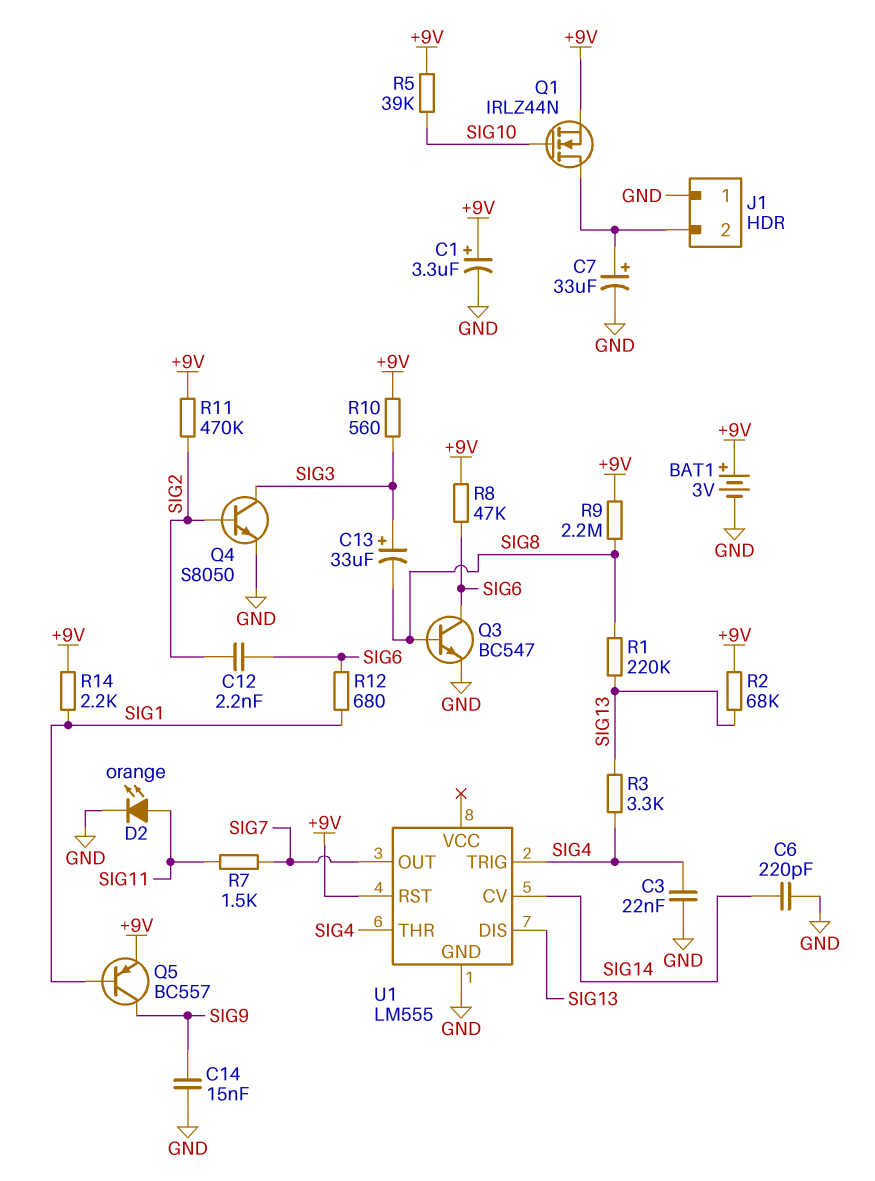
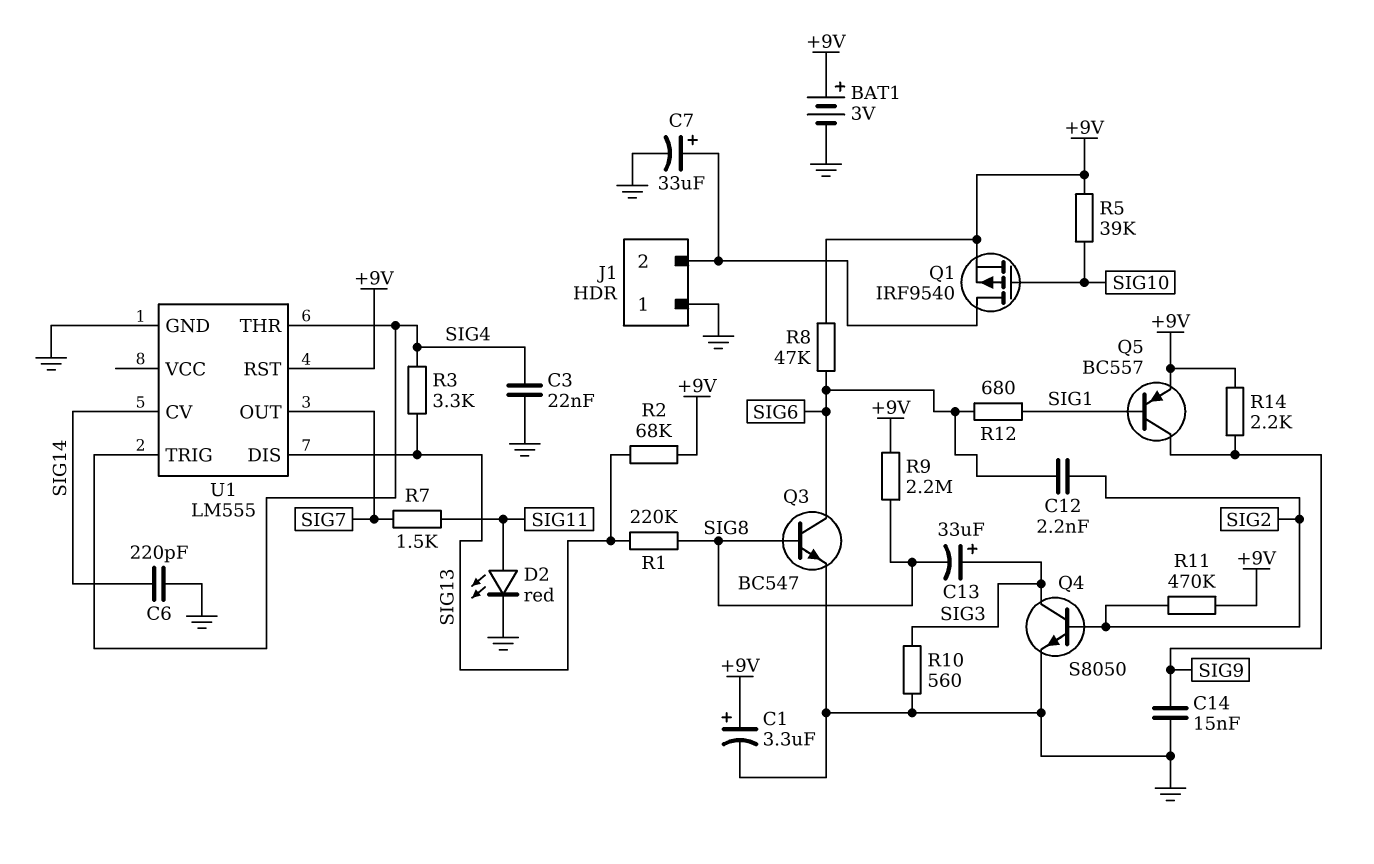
D2: LED orange (A SIG11, K GND) -> LED red (A SIG11, K GND)
Q1: NMOS IRLZ44N (G SIG10, D J1/2, S +9V) -> PMOS IRF9540 (G SIG10, D J1/2, S +9V)
R10: 560 (+9V, SIG3) -> 560 (GND, SIG3)
R14: 2.2k (+9V, SIG1) -> 2.2k (+9V, SIG9)

